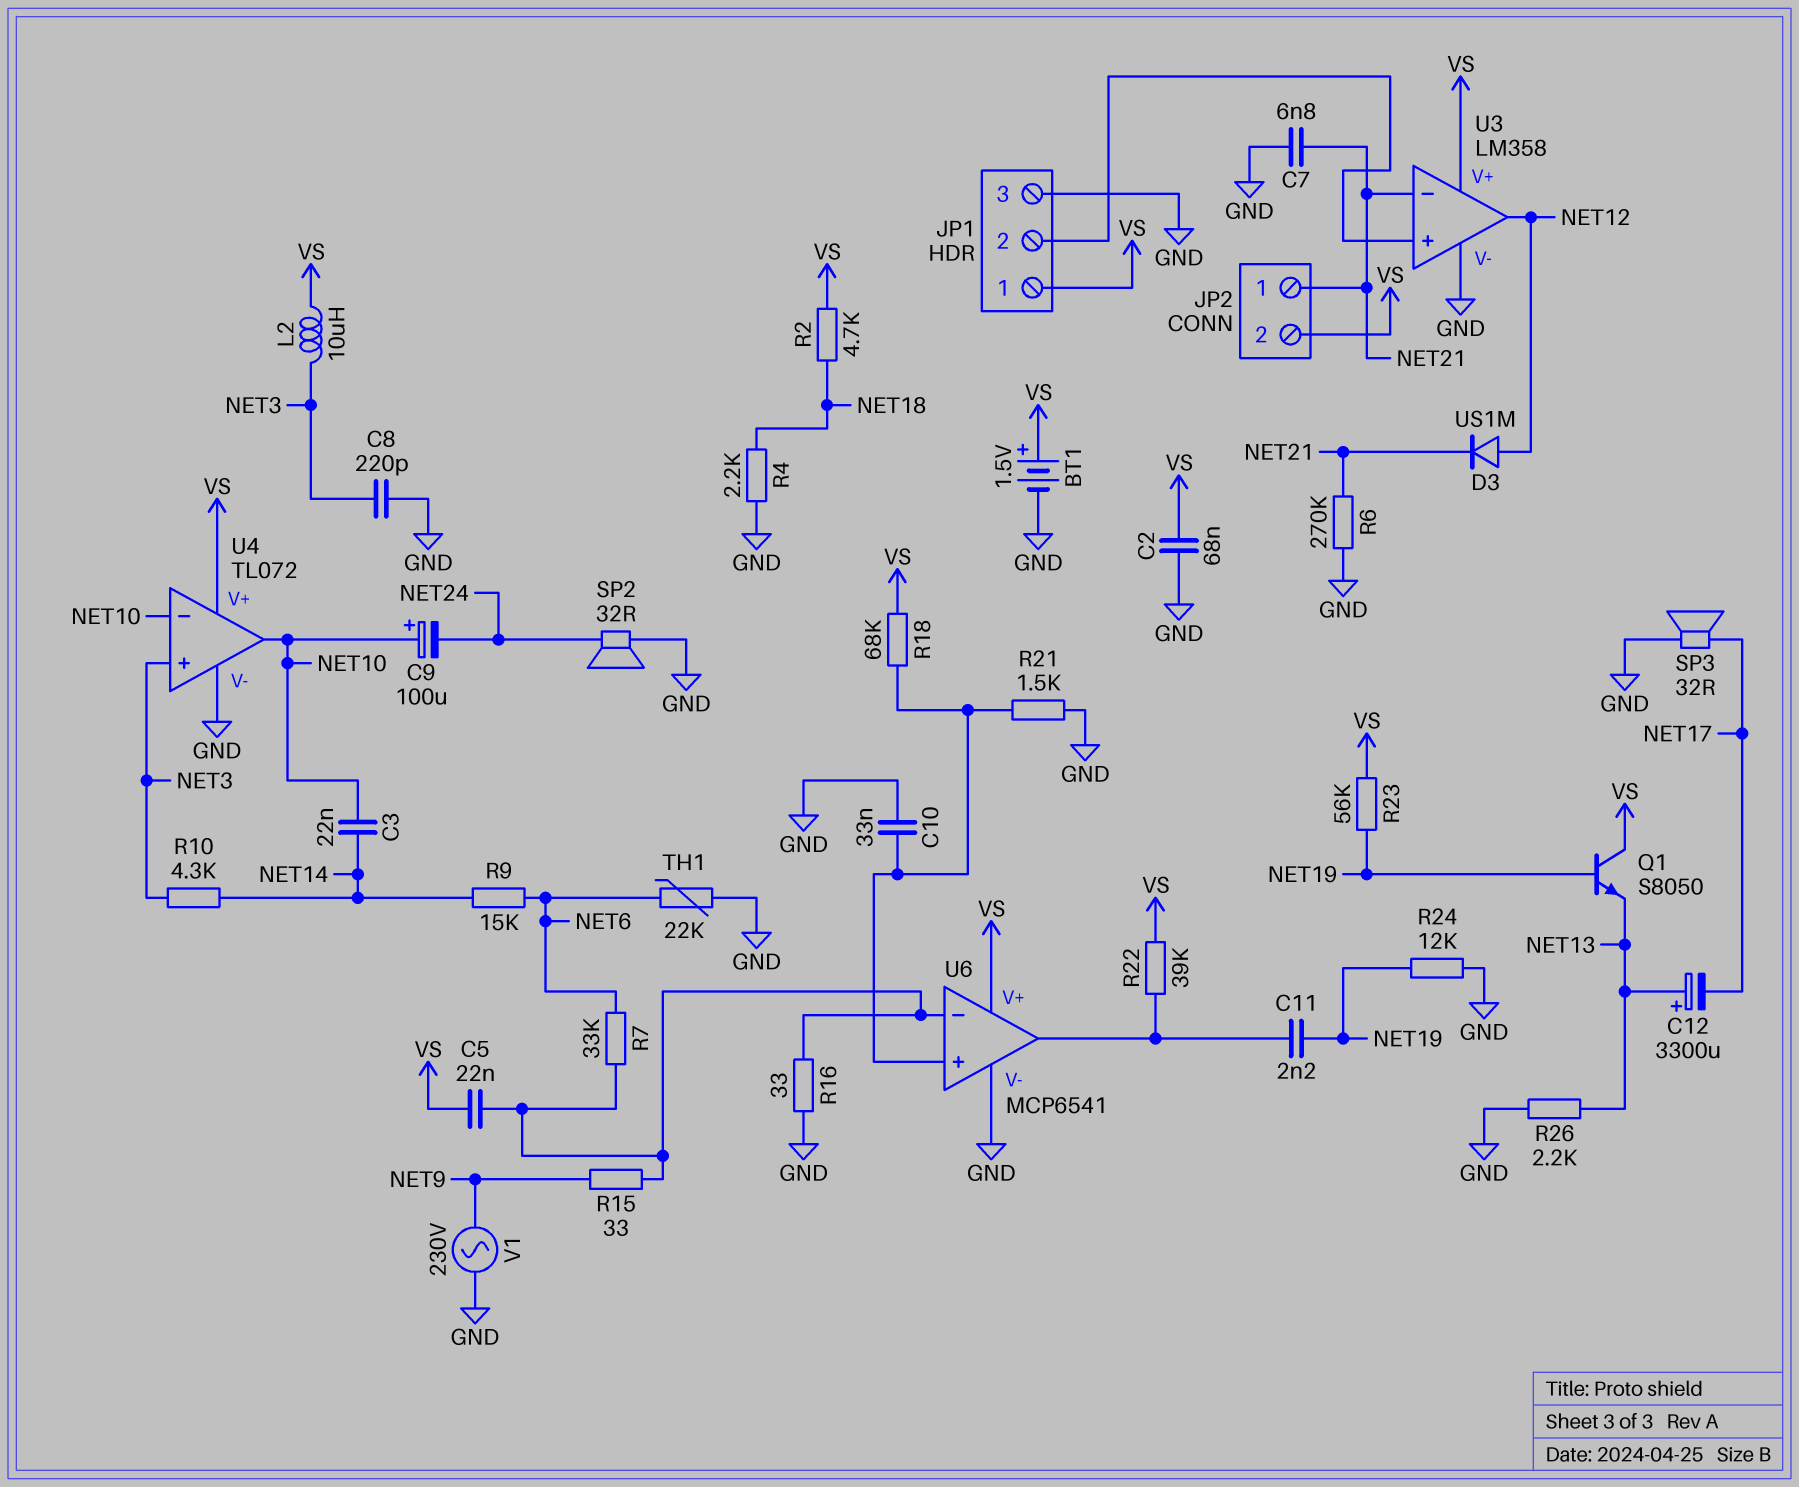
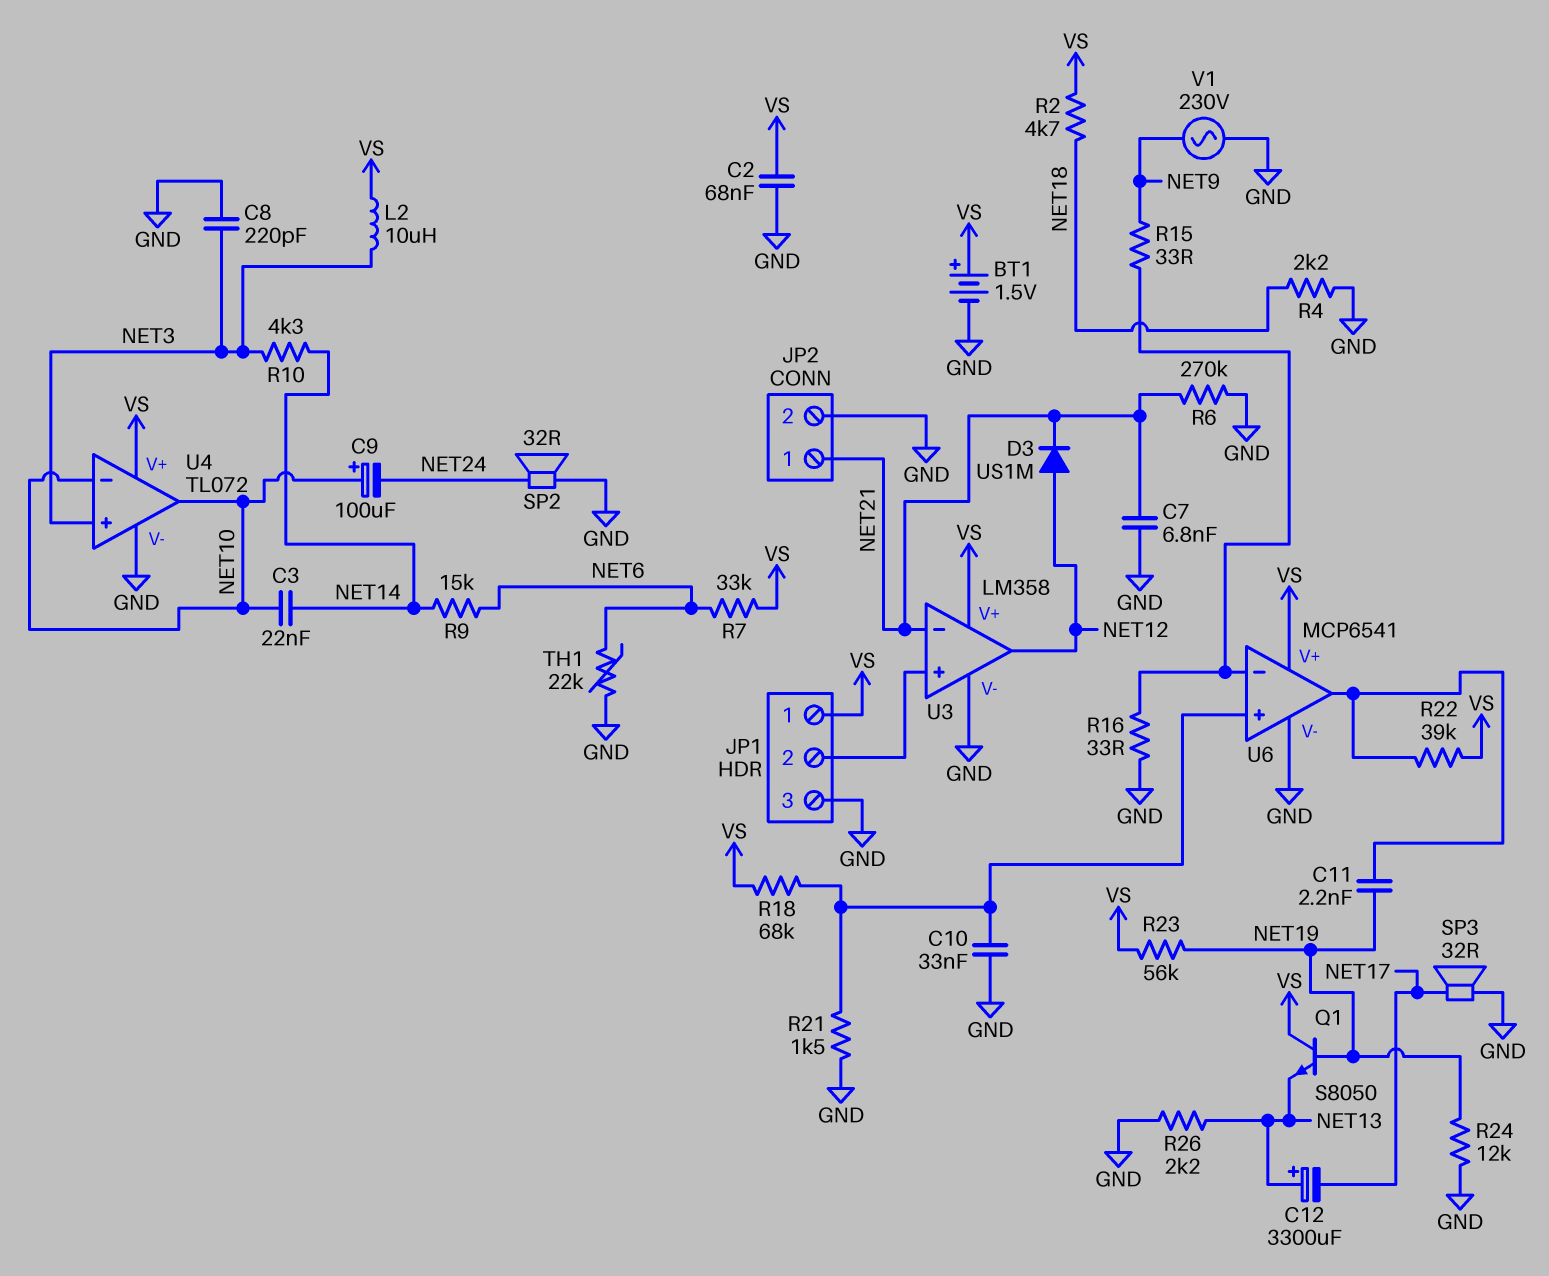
C5: 22nF (U6/in-, VS) -> none
JP2 pin 2: VS -> GND
R7: 33k (NET6, U6/in-) -> 33k (NET6, VS)

